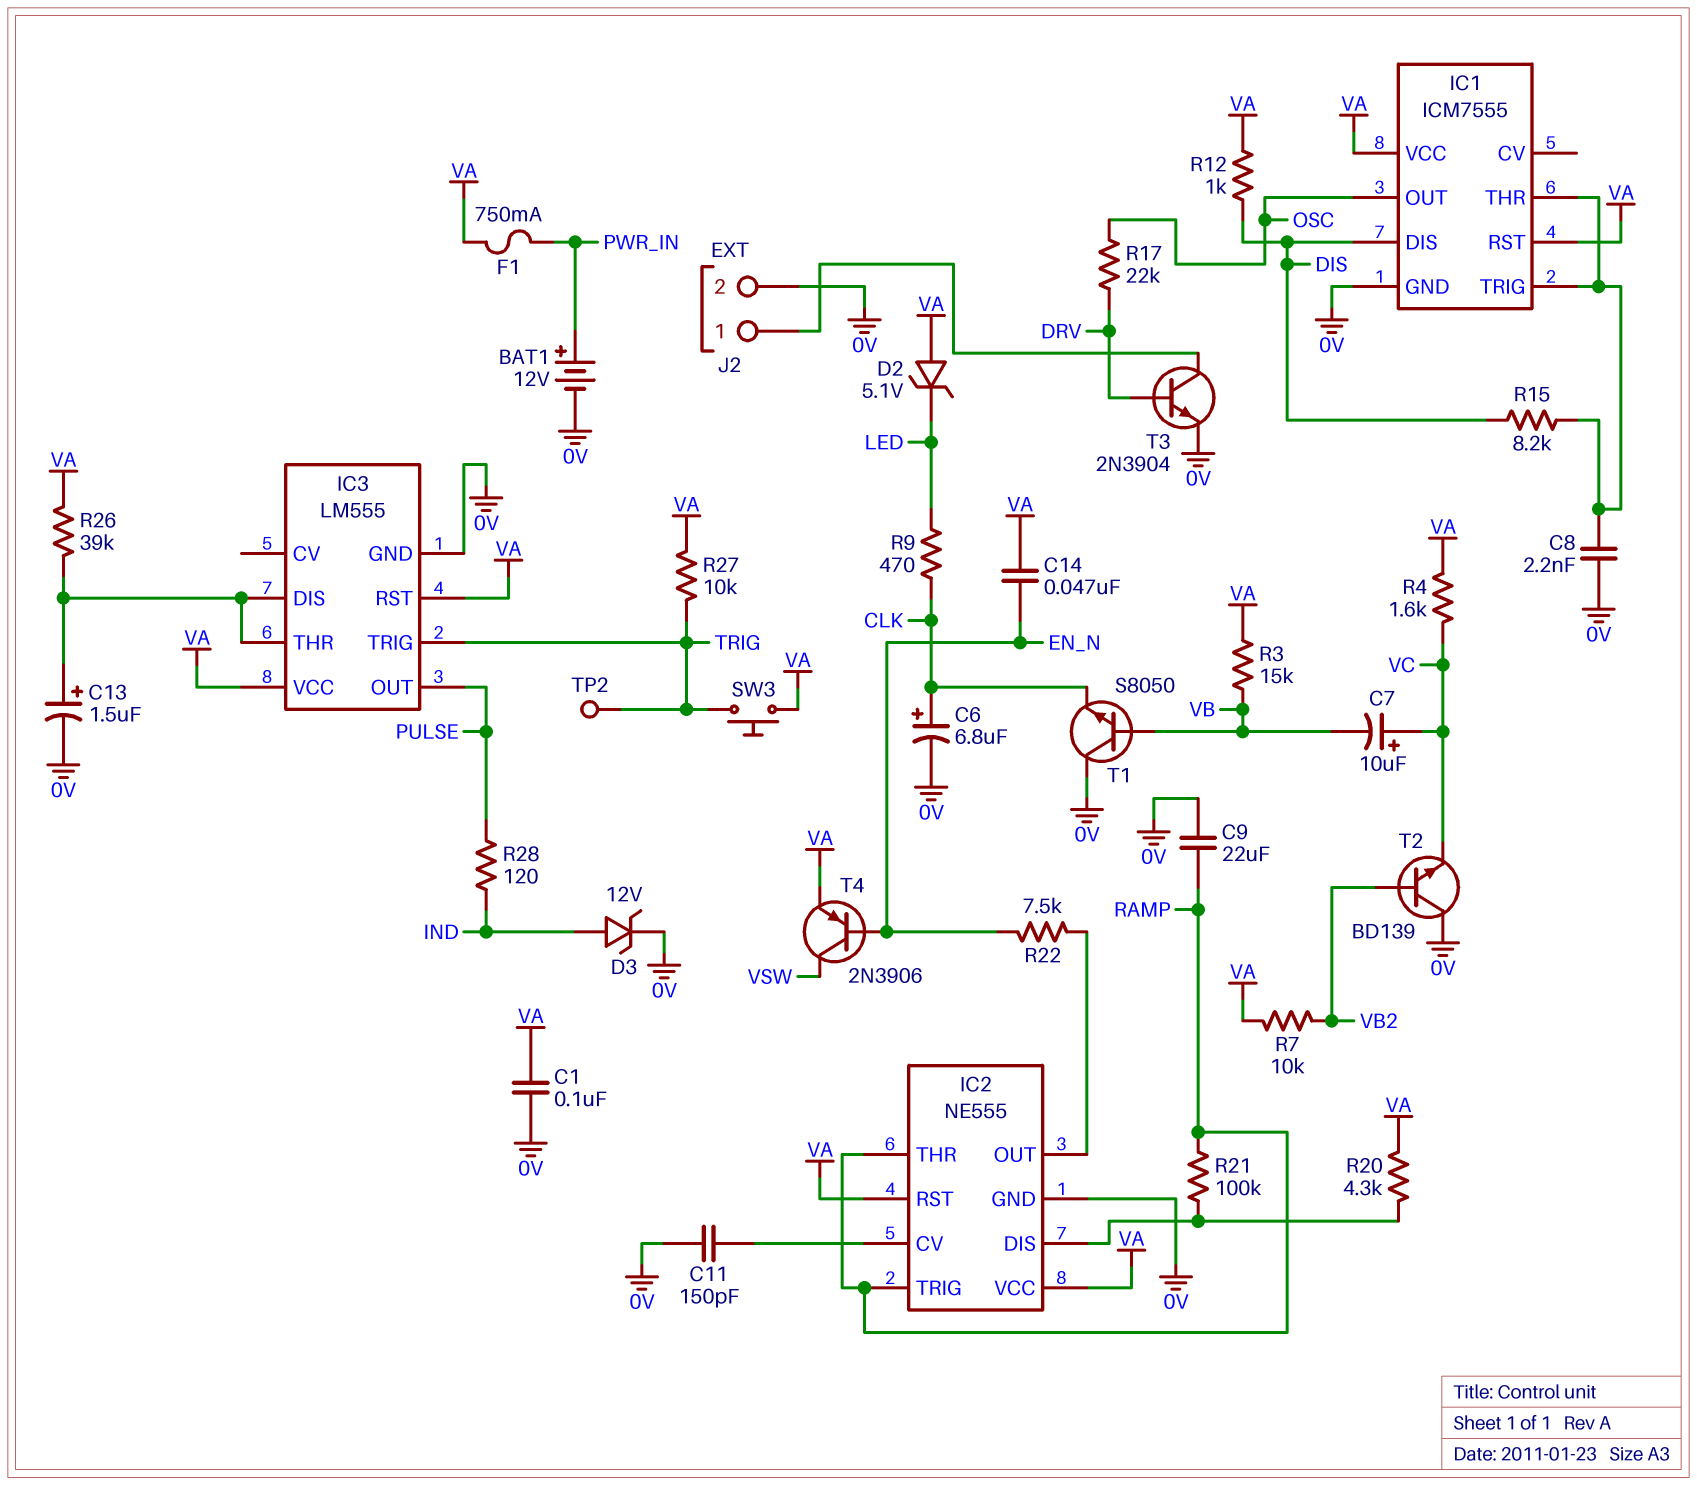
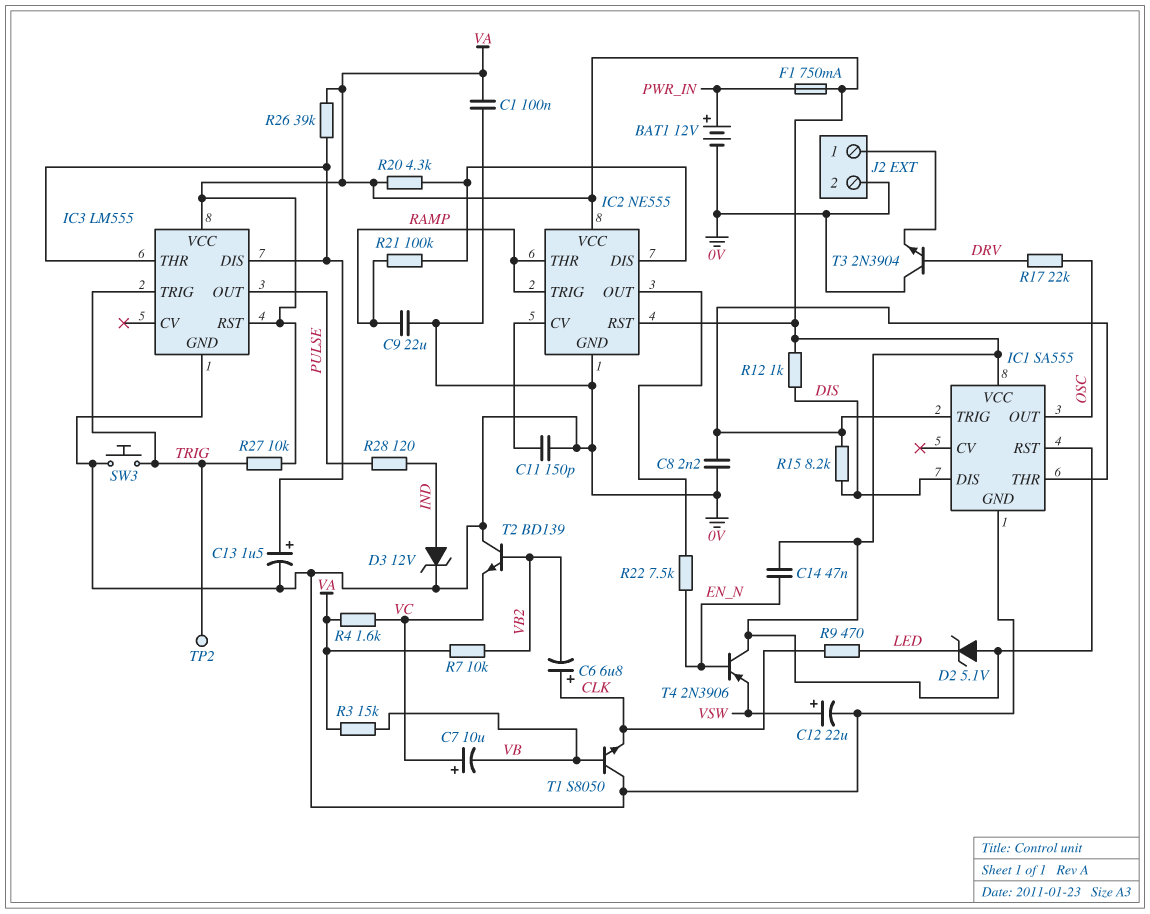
C6: 6.8uF (plus CLK, minus 0V) -> 6.8uF (plus CLK, minus VB2)
C12: none -> 22uF (plus VSW, minus 0V)
IC1: ICM7555 -> SA555
SW3: button (TRIG, VA) -> button (0V, TRIG)
T3: NPN 2N3904 (B DRV, C J2/1, E 0V) -> NPN 2N3904 (B DRV, C 0V, E J2/1)
T4: PNP 2N3906 (B EN_N, C VSW, E VA) -> PNP 2N3906 (B EN_N, C VA, E VSW)

